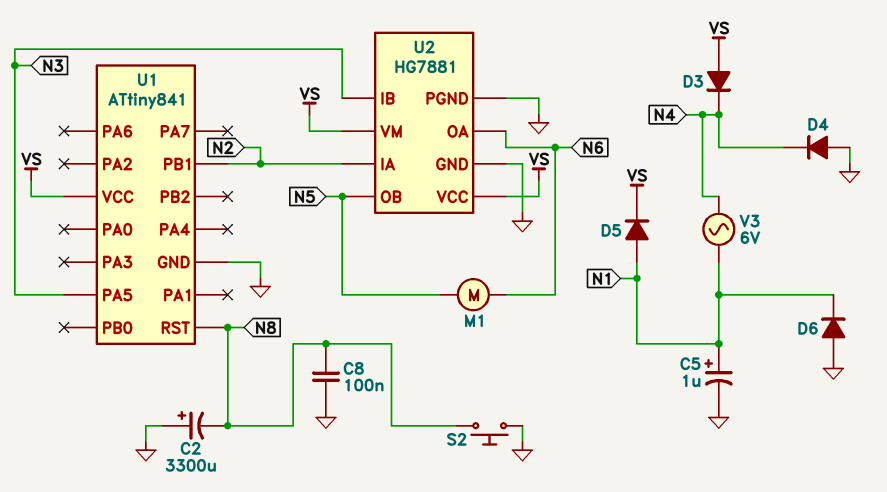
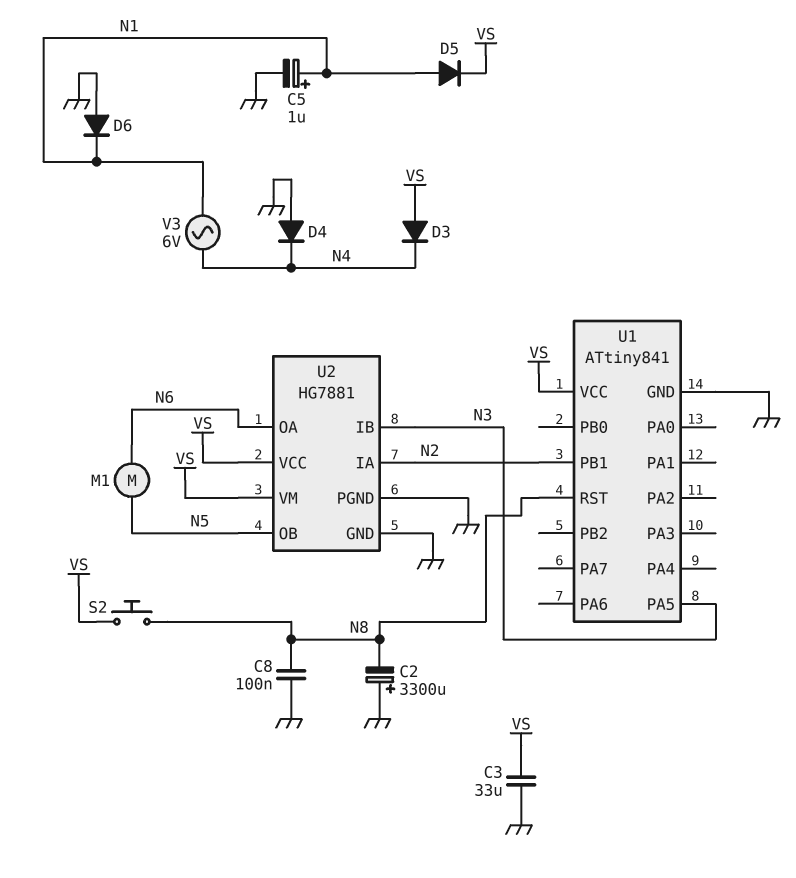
C3: none -> 33uF (GND, VS)
S2: button (GND, N8) -> button (N8, VS)

